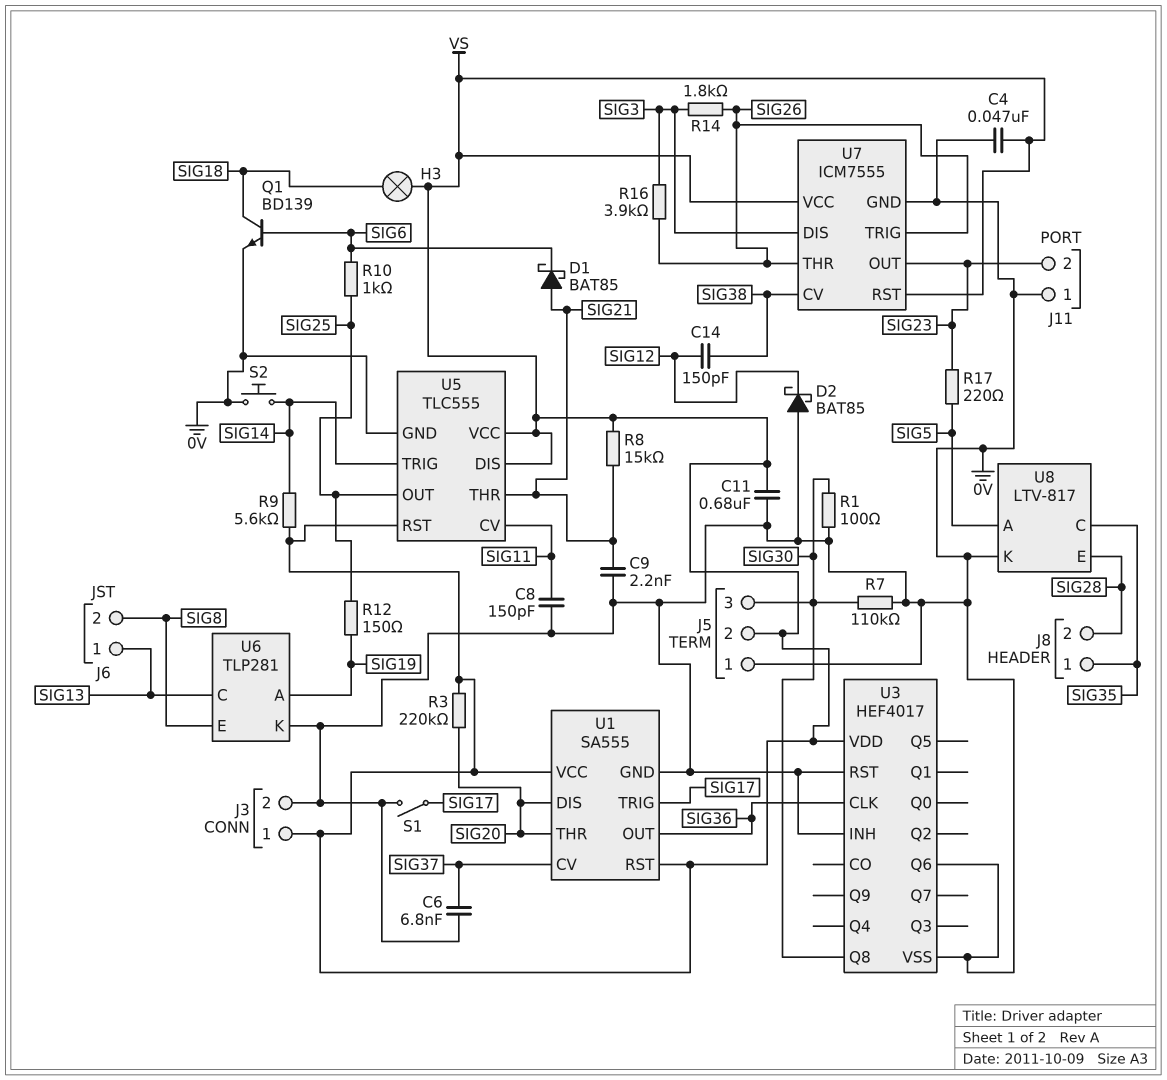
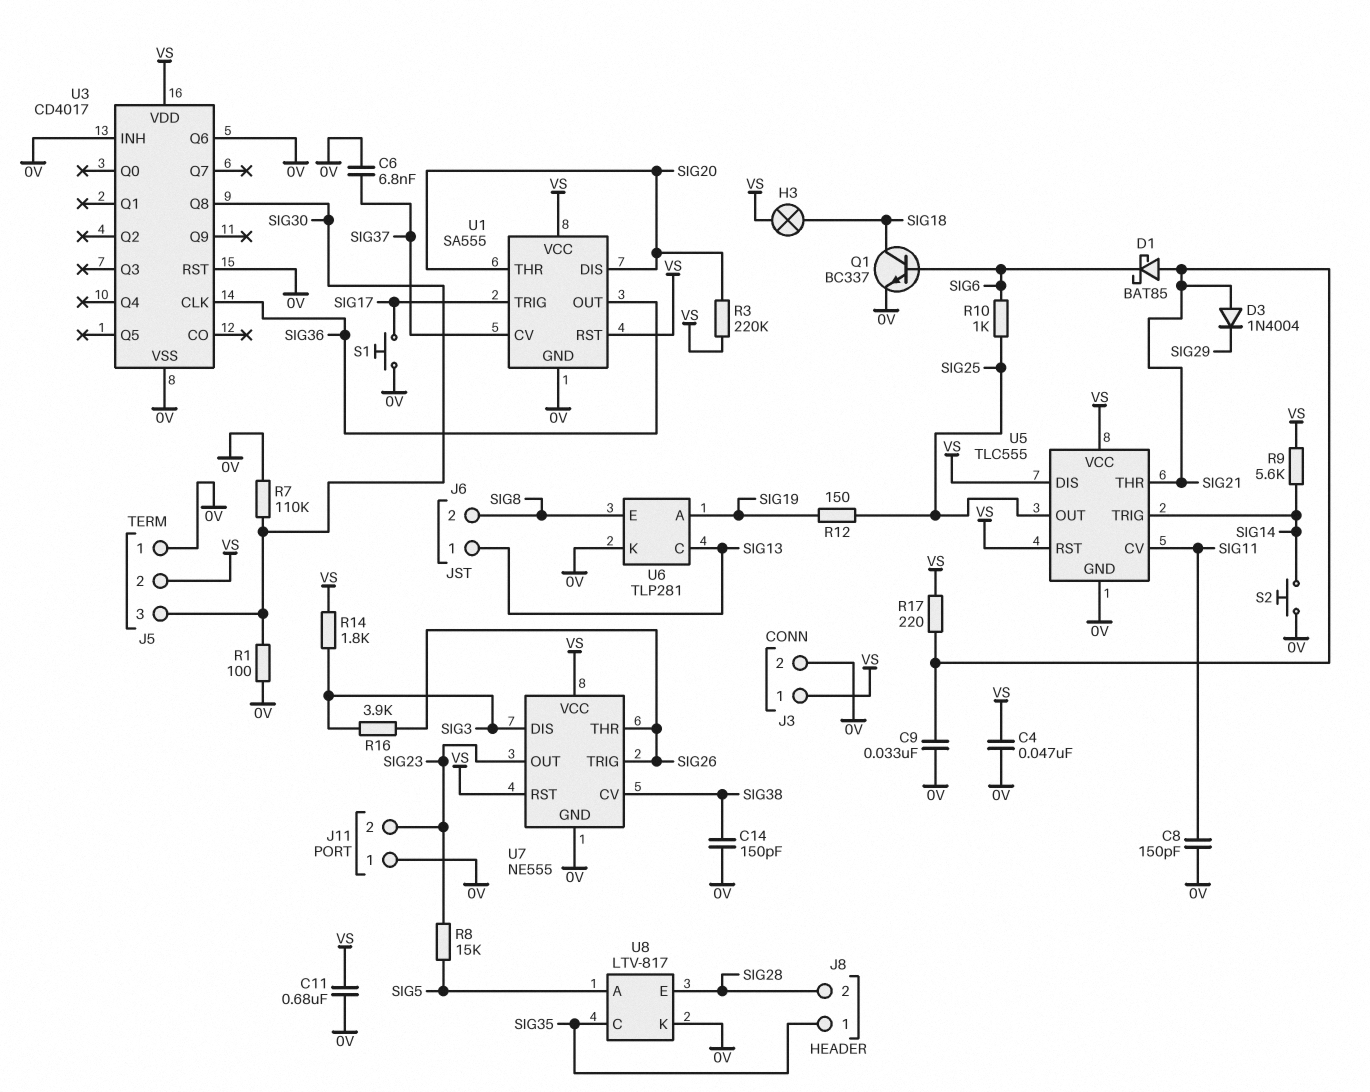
C9: 2.2nF (0V, SIG21) -> 33nF (0V, SIG21)
C14: 150pF (SIG12, SIG38) -> 150pF (0V, SIG38)
D2: schottky BAT85 (A 0V, K SIG12) -> none
D3: none -> diode 1N4004 (A SIG21, K SIG29)
Q1: NPN BD139 (B SIG6, C SIG18, E 0V) -> NPN BC337 (B SIG6, C SIG18, E 0V)
R8: 15k (SIG21, VS) -> 15k (SIG5, SIG23)
R14: 1.8k (SIG3, SIG26) -> 1.8k (SIG3, VS)
R17: 220 (SIG5, SIG23) -> 220 (SIG21, VS)
S1: switch (0V, SIG17) -> button (0V, SIG17)
U3: HEF4017 -> CD4017
U7: ICM7555 -> NE555

